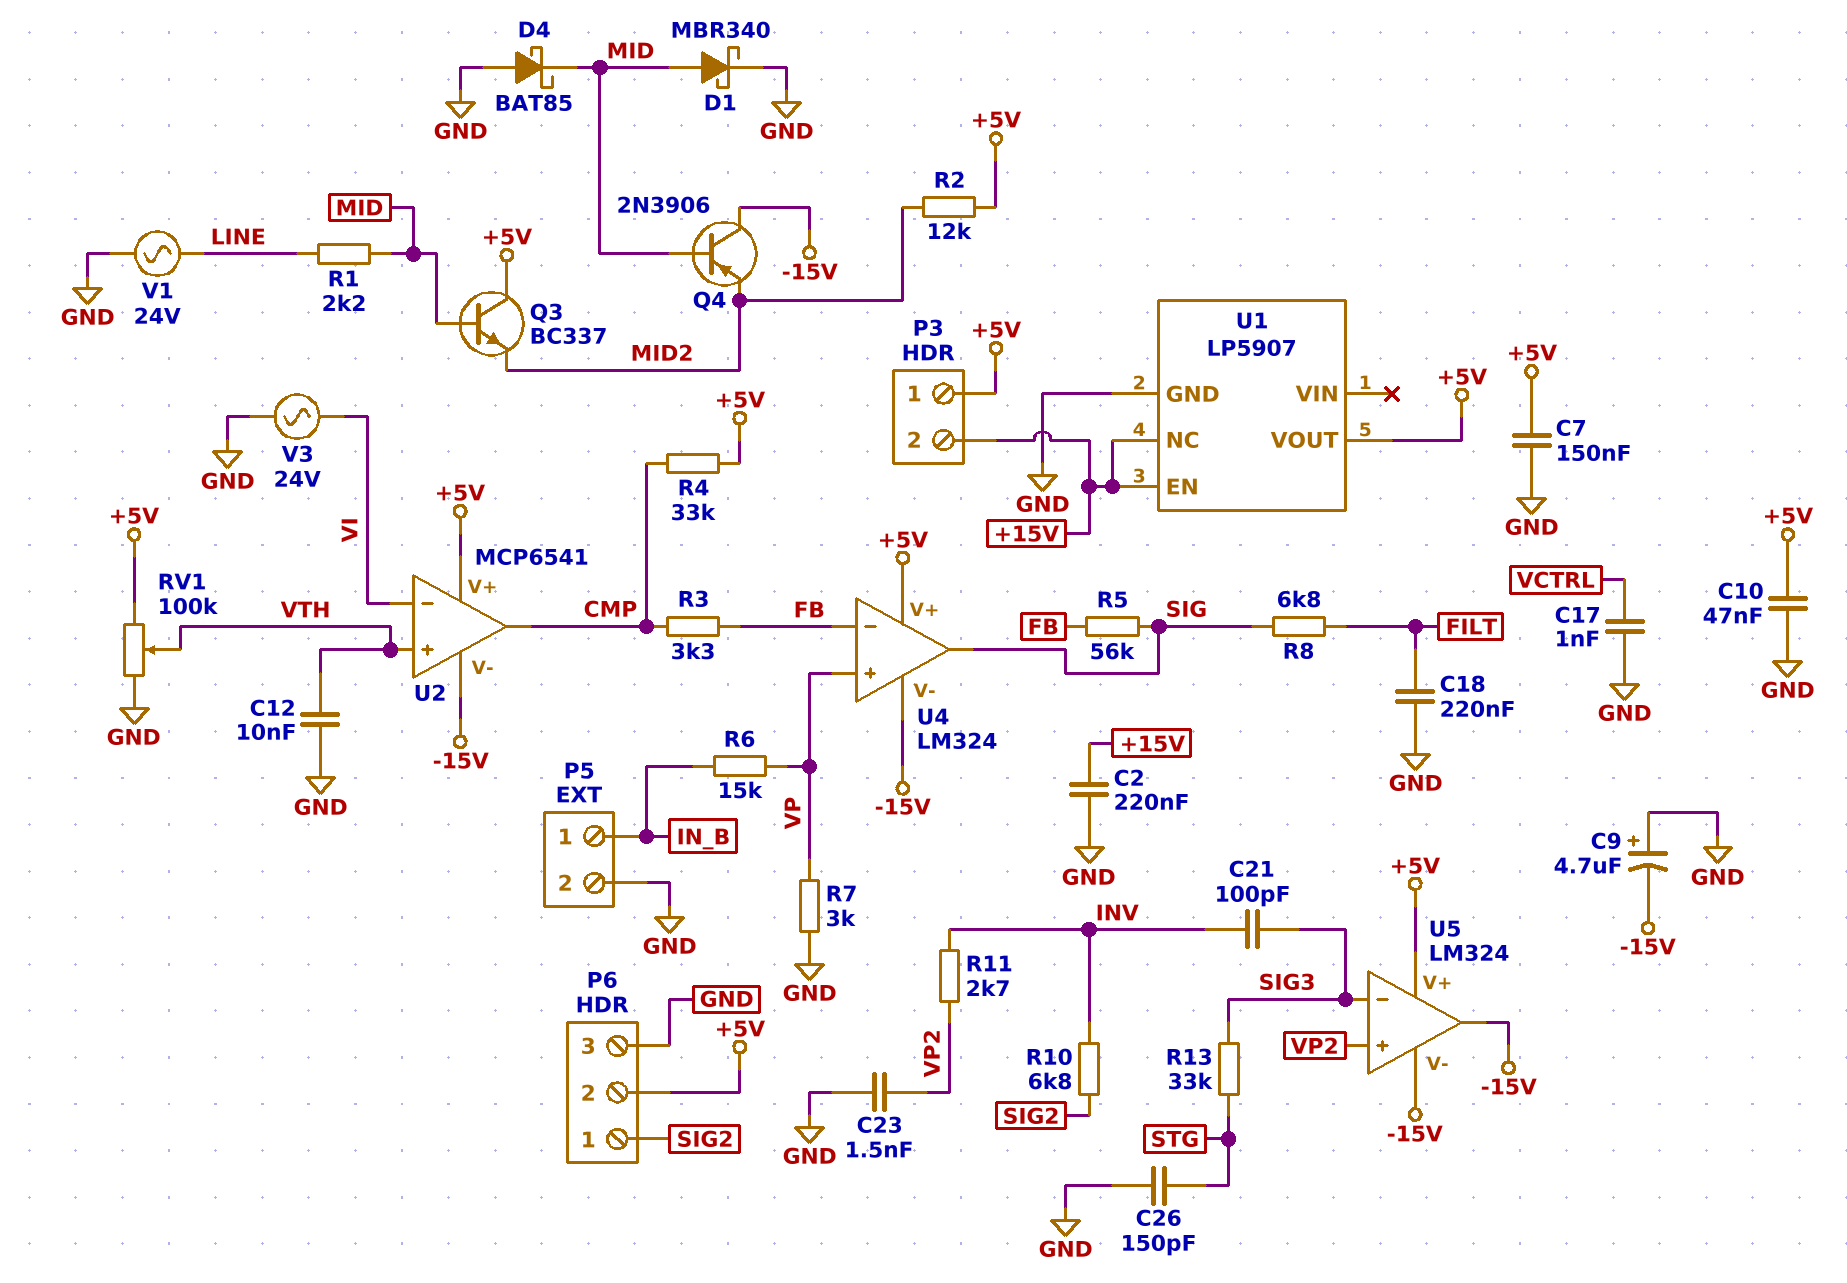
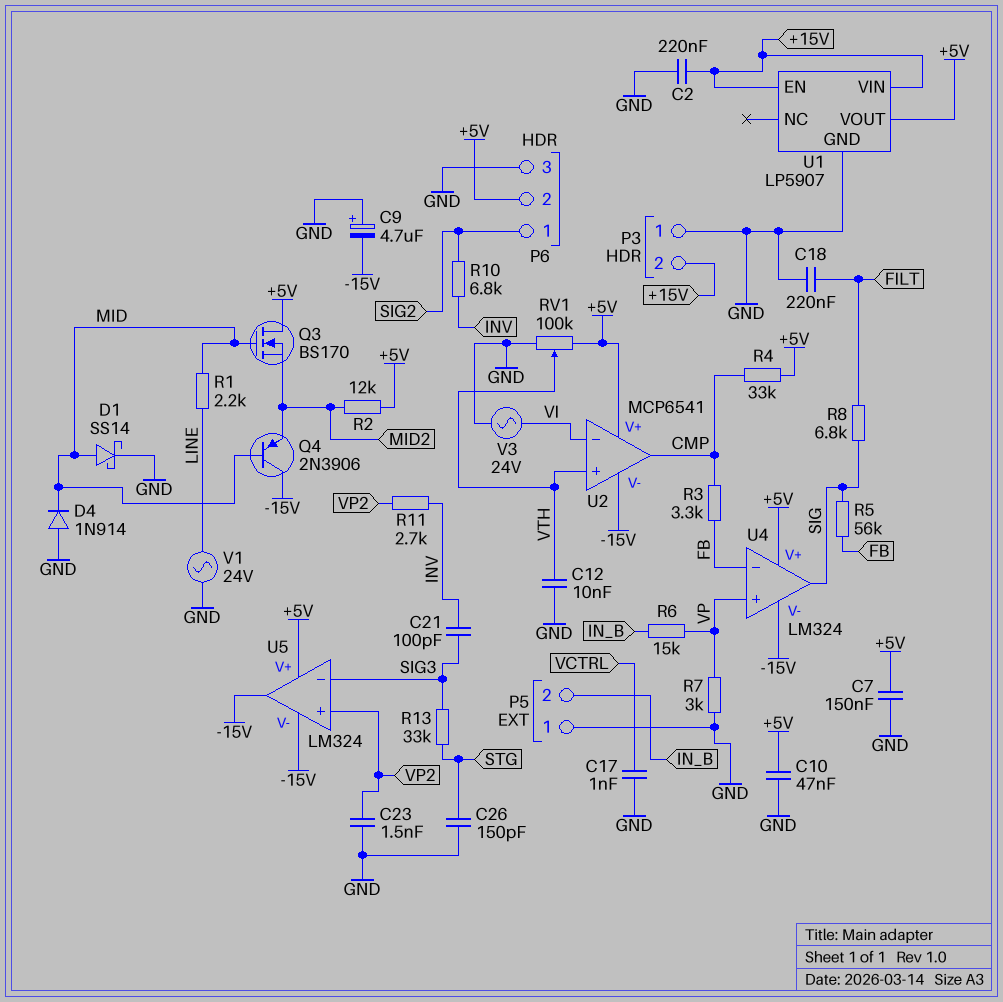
D1: schottky MBR340 (A MID, K GND) -> schottky SS14 (A MID, K GND)
D4: schottky BAT85 (A GND, K MID) -> diode 1N914 (A GND, K MID)
P3 pin 1: +5V -> GND
P5 pin 1: IN_B -> GND
P5 pin 2: GND -> IN_B
Q3: NPN BC337 (B MID, C +5V, E MID2) -> NMOS BS170 (G MID, D +5V, S MID2)
U1 pin NC: +15V -> none
U1 pin VIN: none -> +15V

